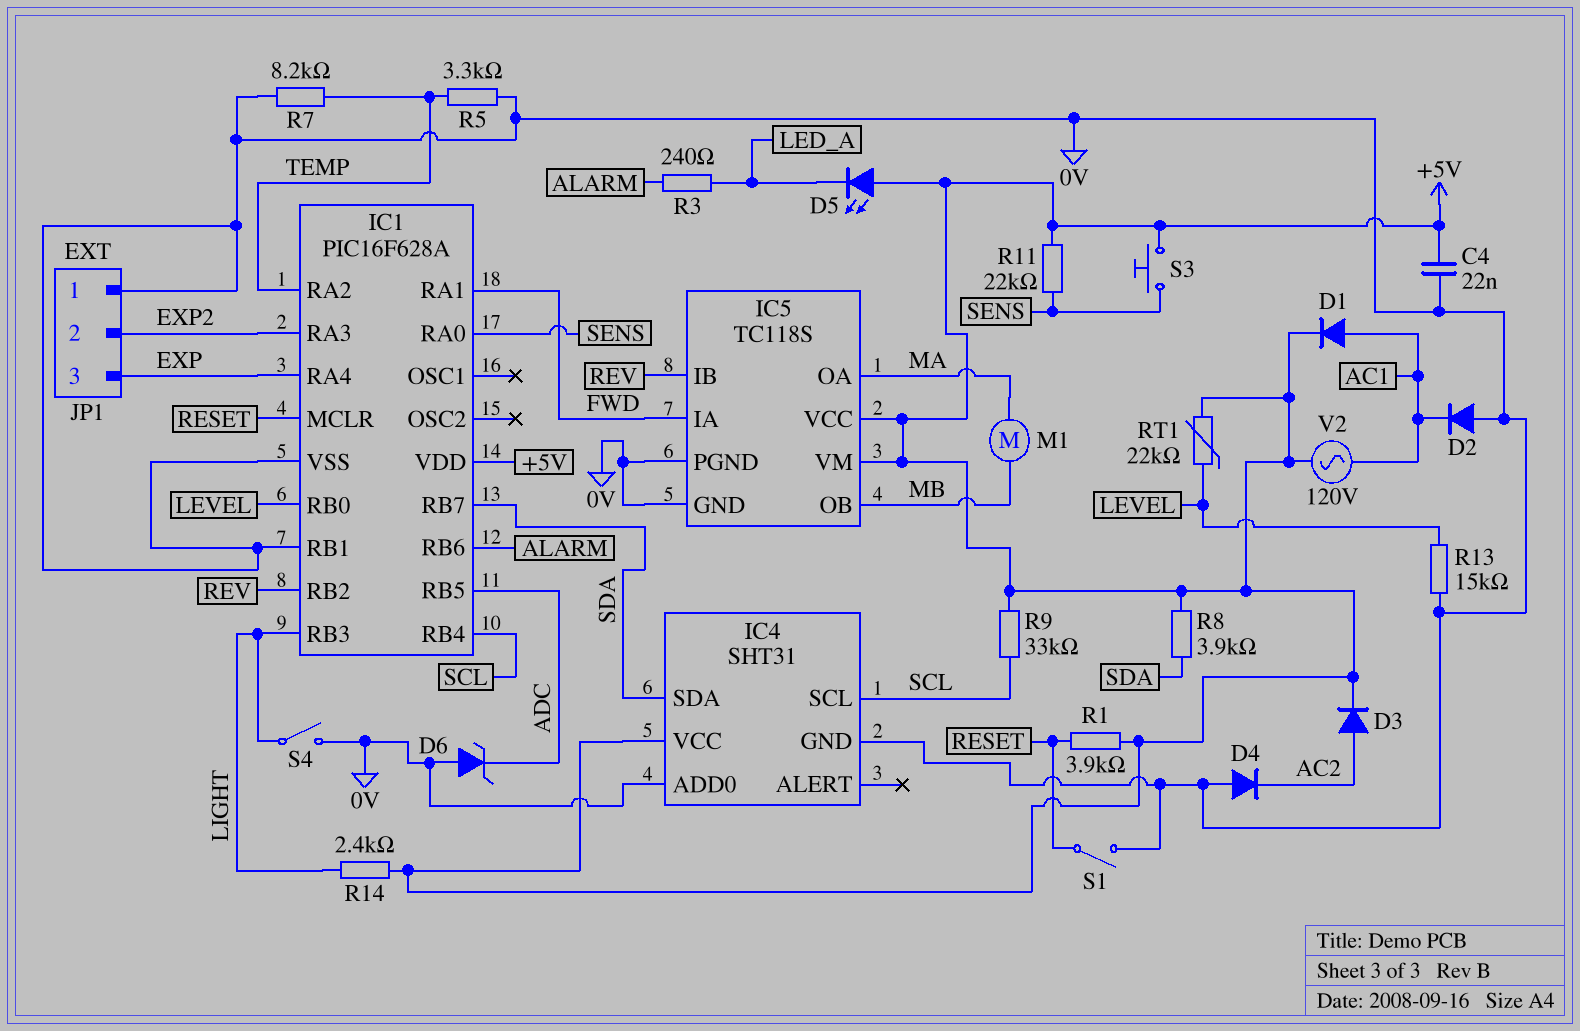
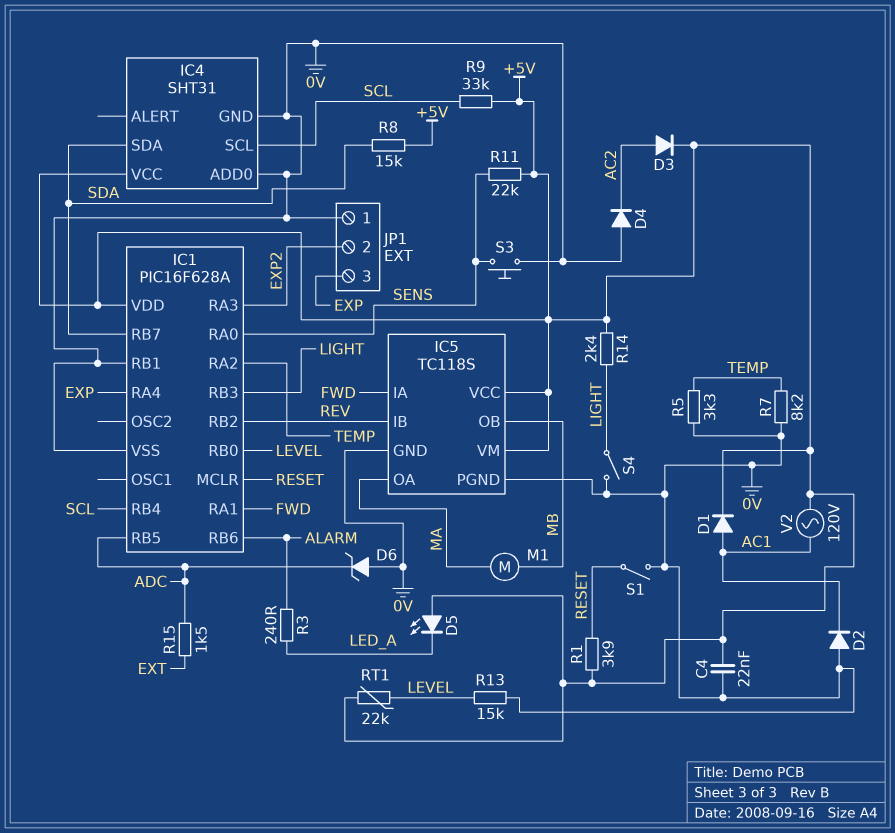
R8: 3.9k (+5V, SDA) -> 15k (+5V, SDA)
R15: none -> 1.5k (ADC, EXT)
S3: button (+5V, SENS) -> button (0V, SENS)

